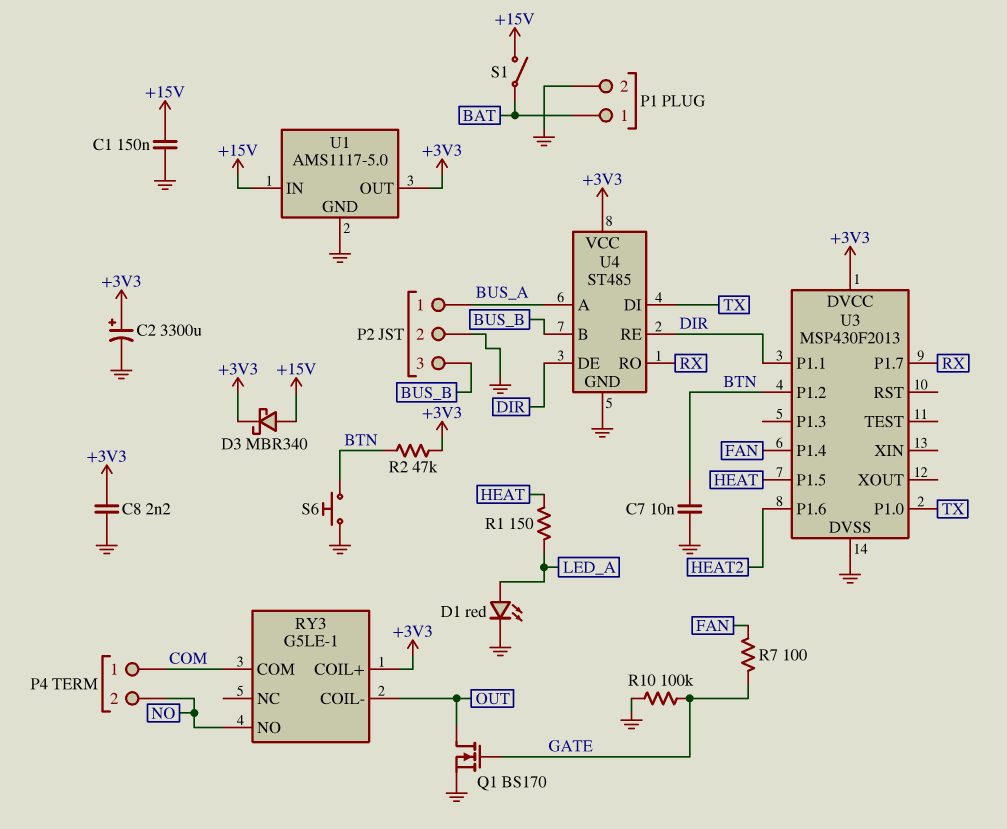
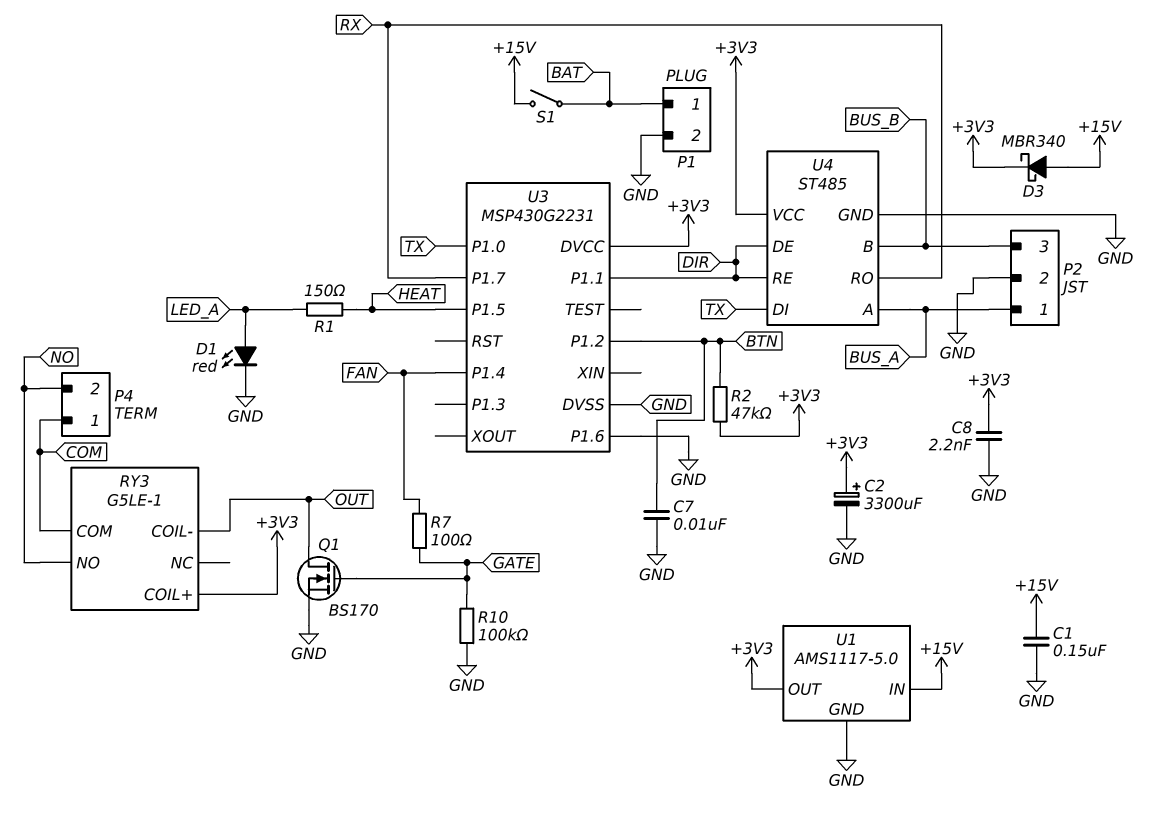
S6: button (BTN, GND) -> none
U3: MSP430F2013 -> MSP430G2231
U3 pin P1.6: HEAT2 -> GND

